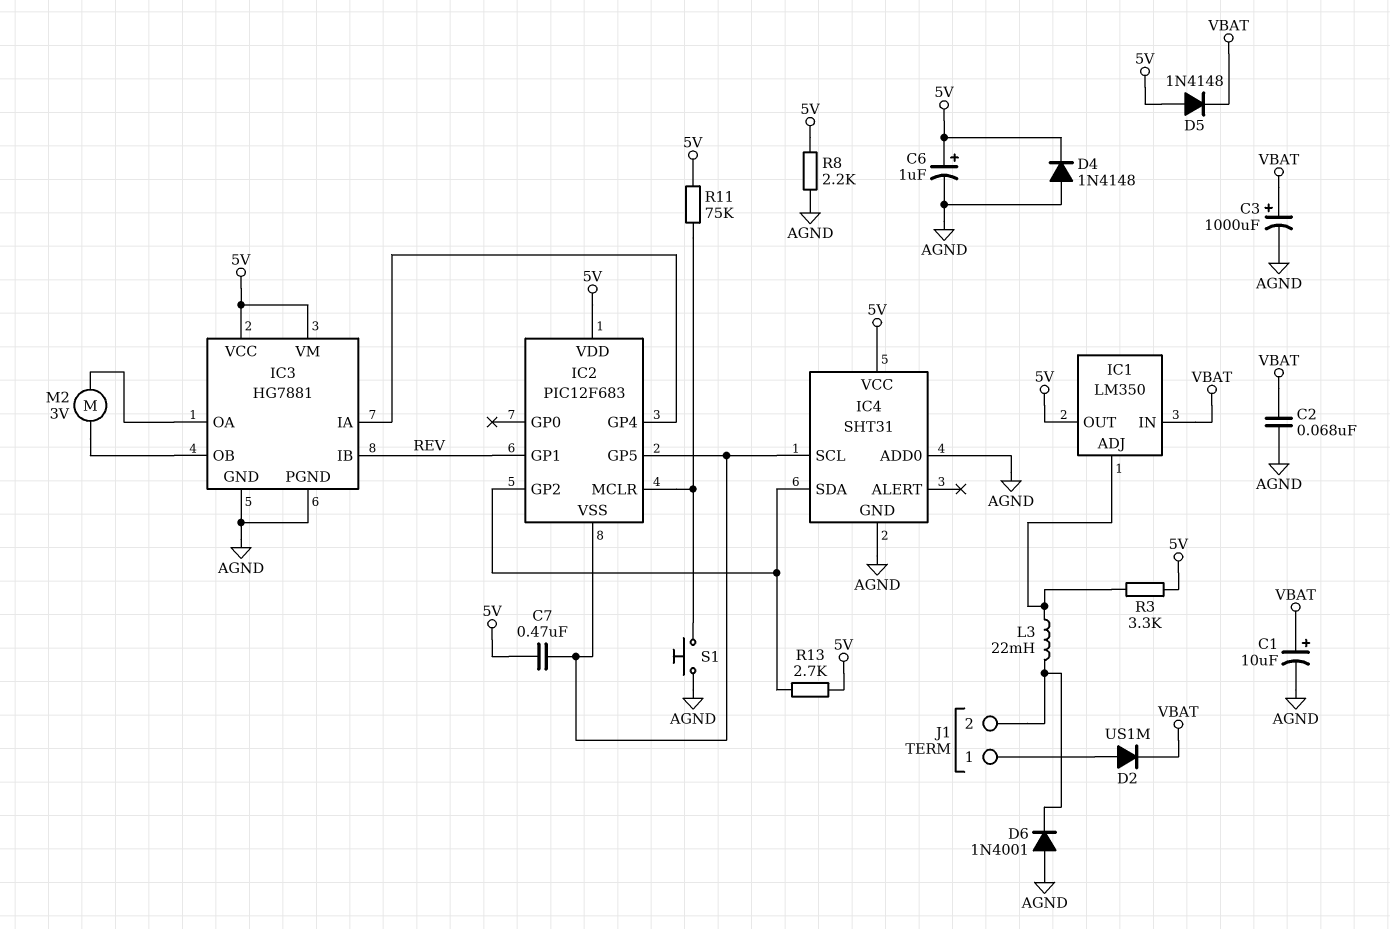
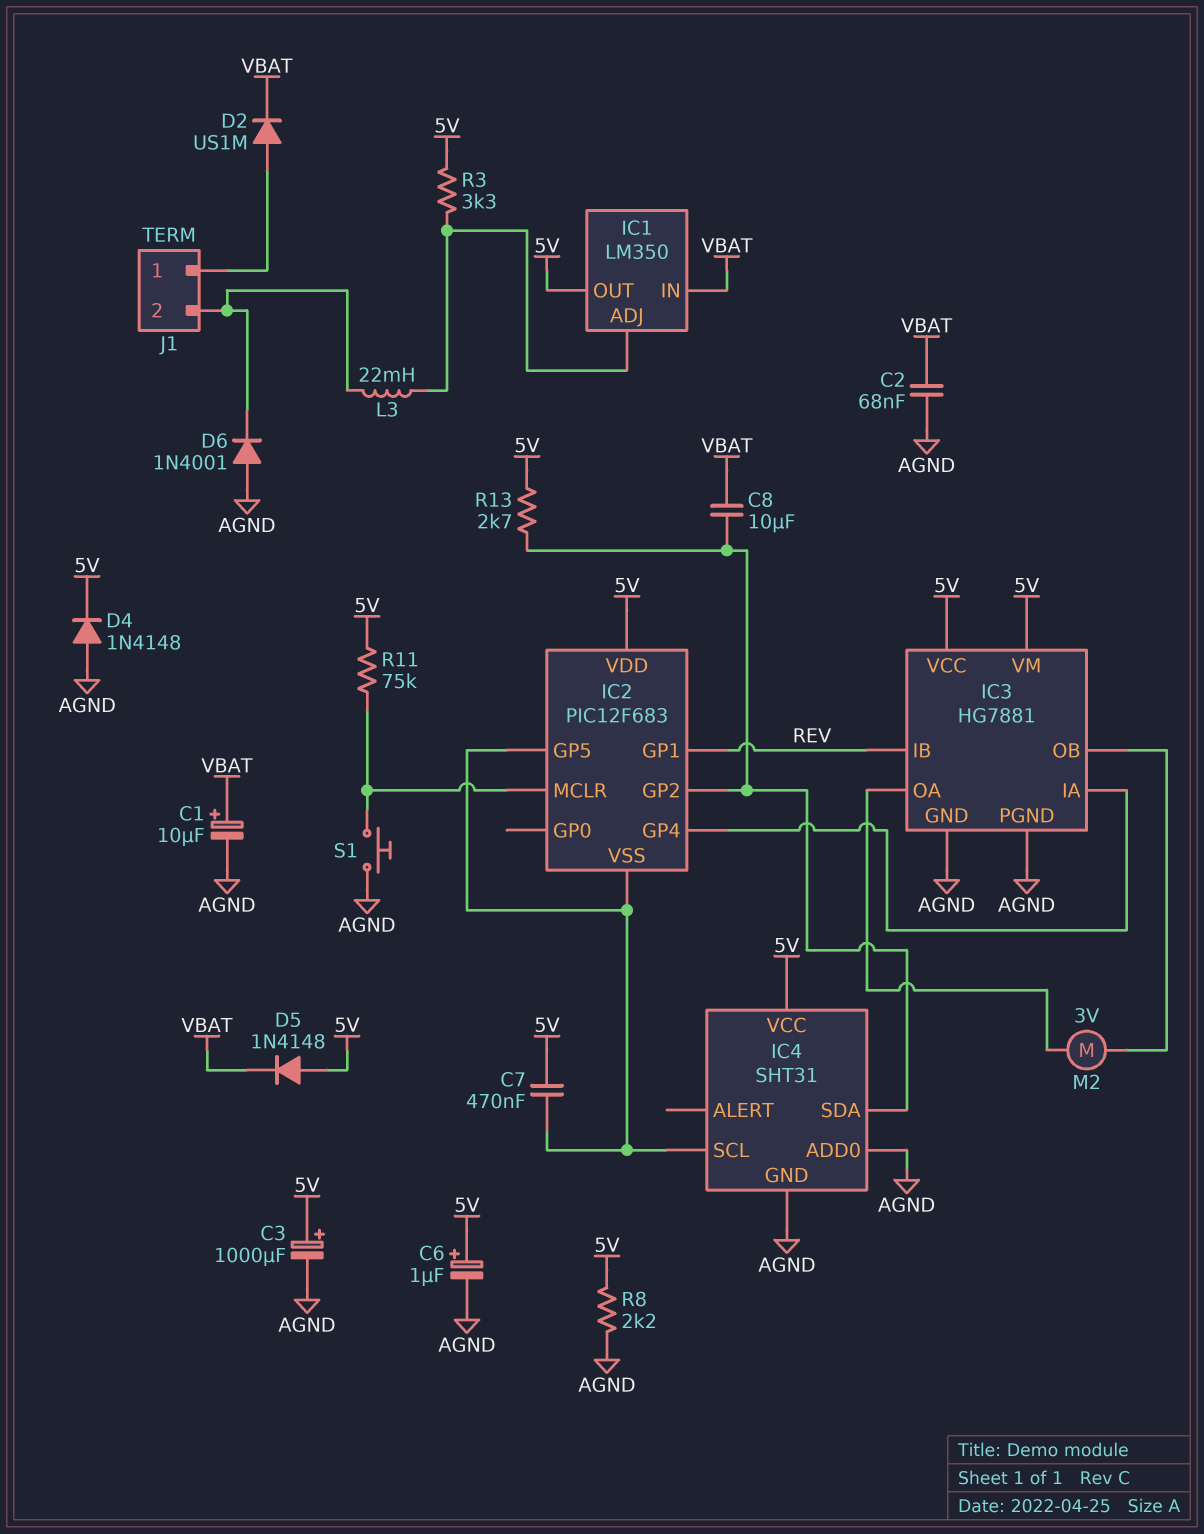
C3: 1000uF (plus VBAT, minus AGND) -> 1000uF (plus 5V, minus AGND)
C8: none -> 10uF (IC2/GP2, VBAT)

